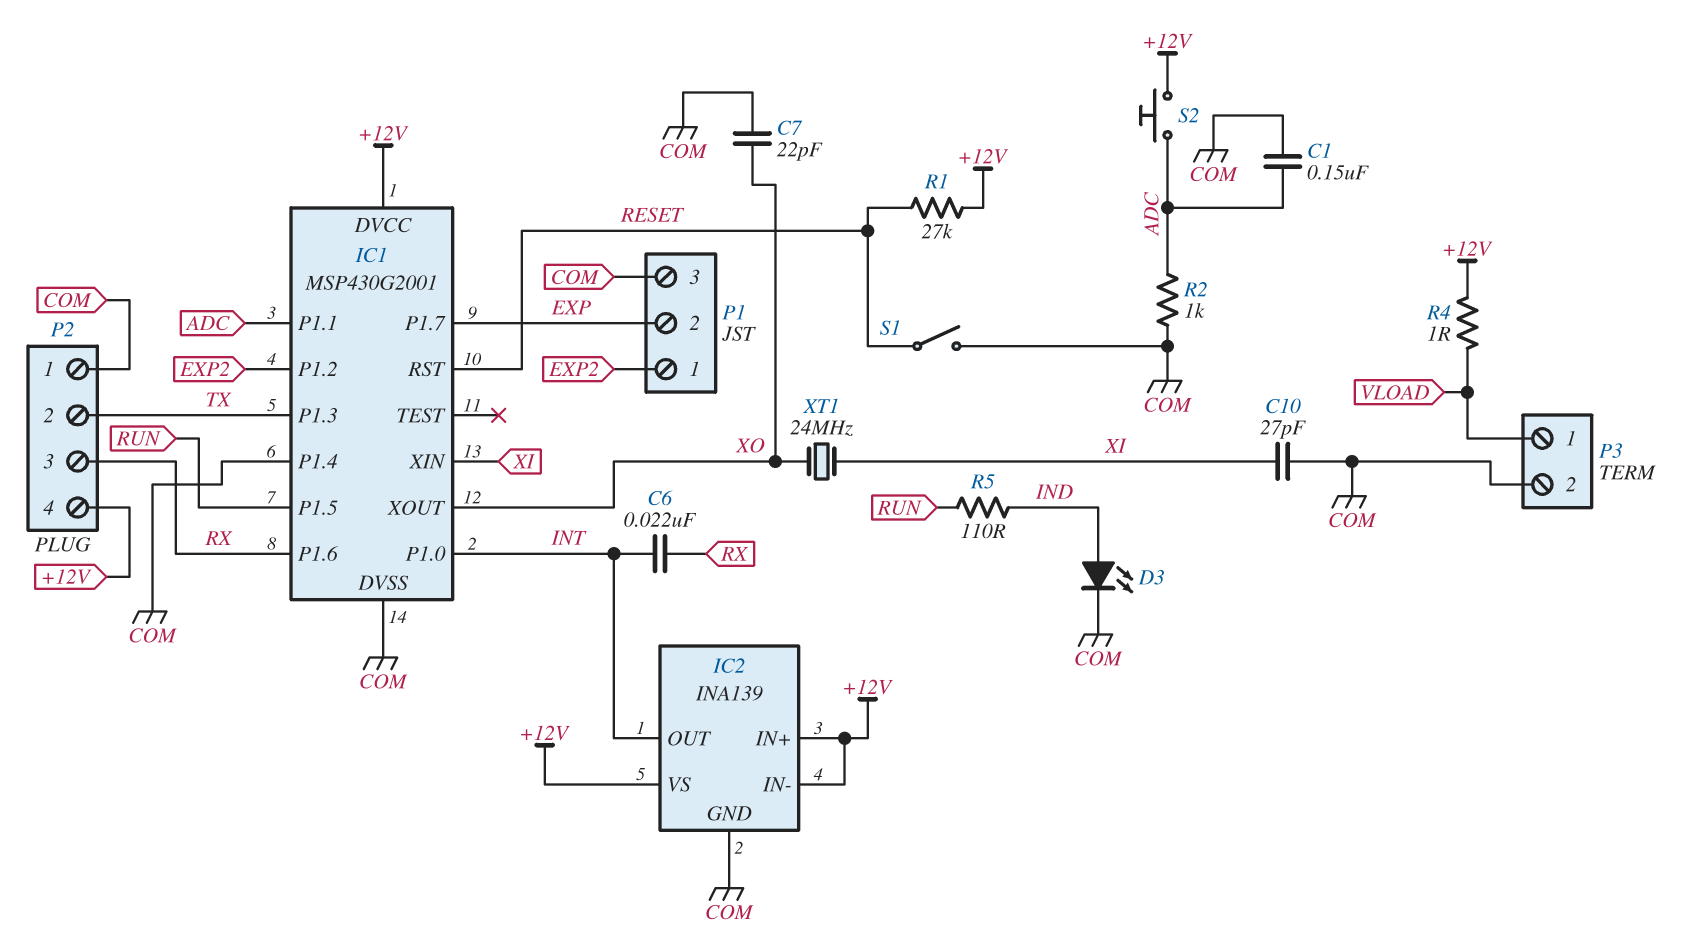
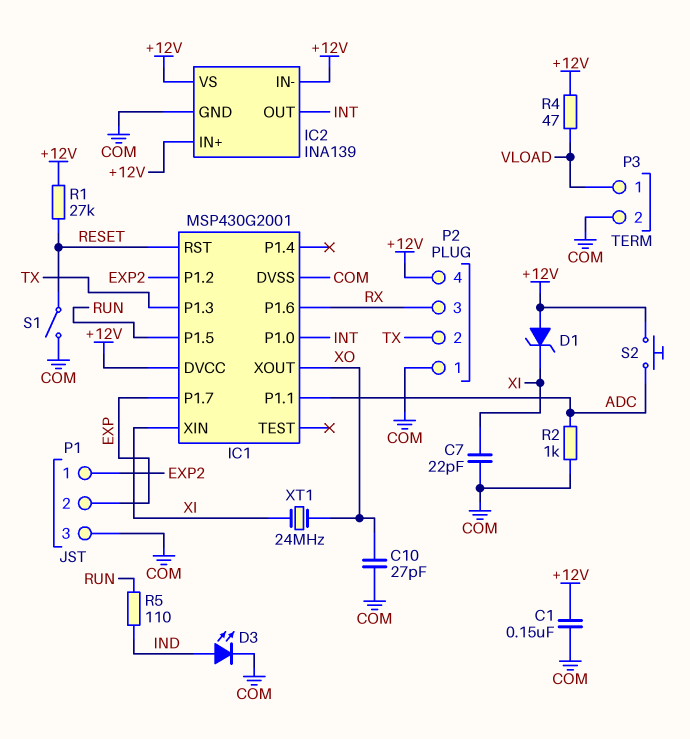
C1: 150nF (ADC, COM) -> 150nF (+12V, COM)
C6: 22nF (INT, RX) -> none
C7: 22pF (COM, XO) -> 22pF (COM, XI)
C10: 27pF (COM, XI) -> 27pF (COM, XO)
D1: none -> zener (A +12V, K XI)
IC1 pin P1.4: COM -> none
R4: 1 (+12V, VLOAD) -> 47 (+12V, VLOAD)

